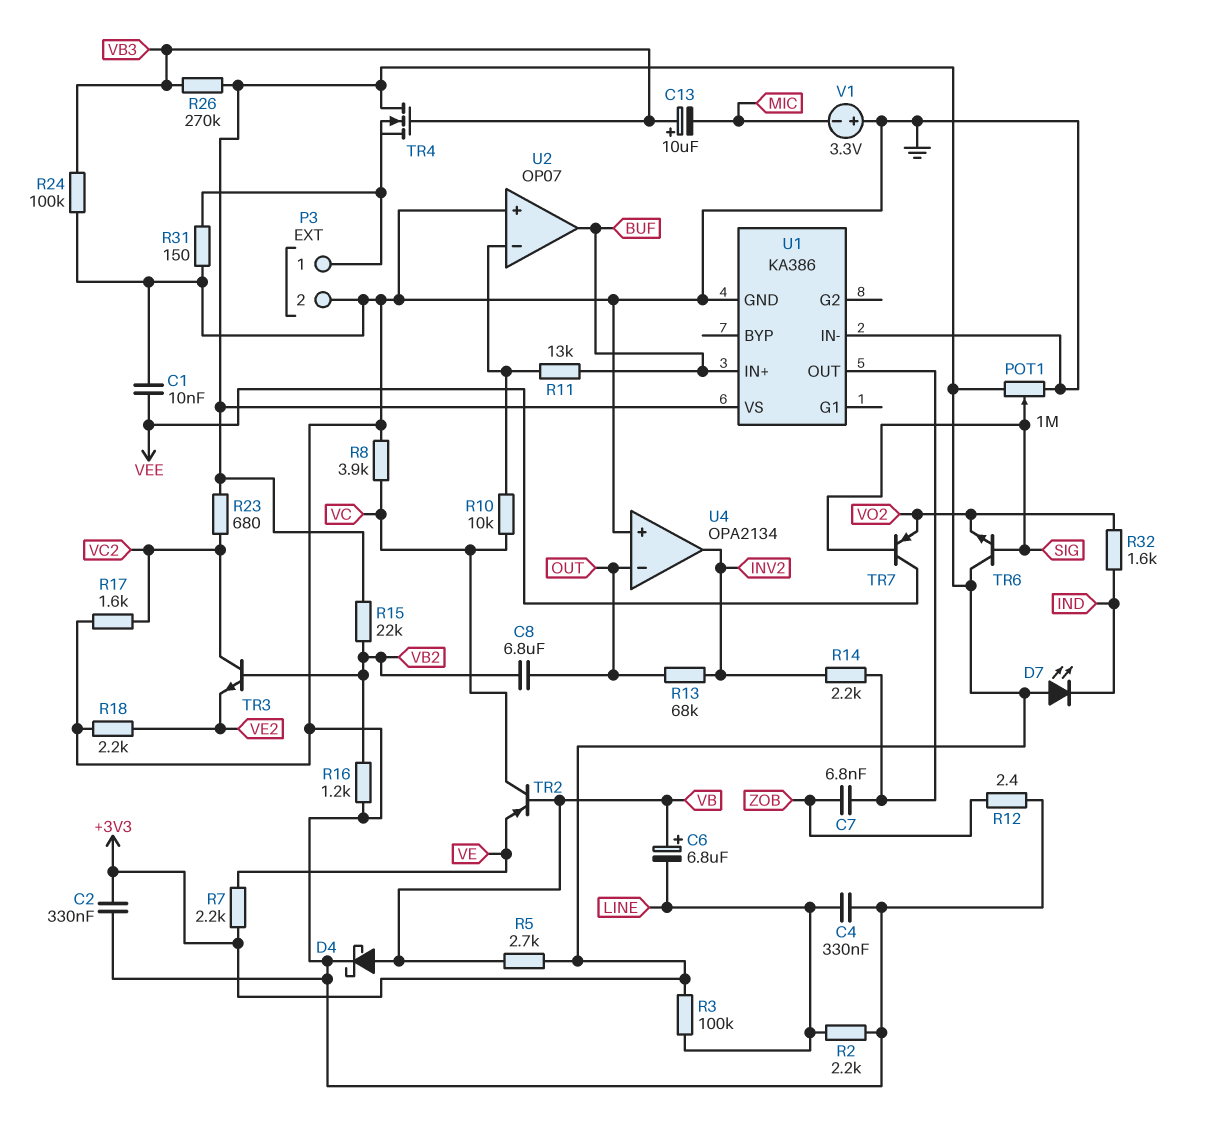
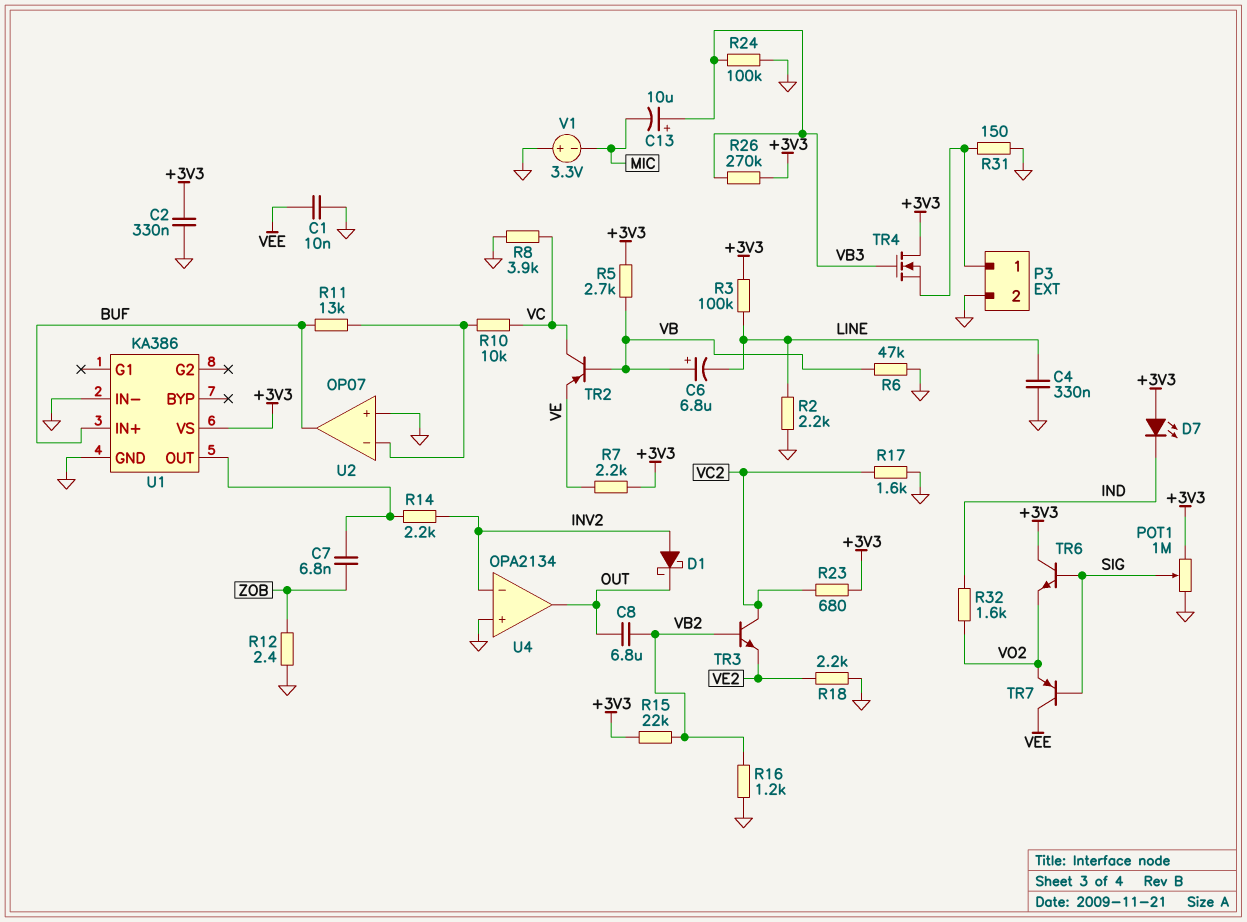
D1: none -> schottky (A INV2, K OUT)
D4: schottky (A VB, K GND) -> none
R6: none -> 47k (GND, VB)
R13: 68k (INV2, OUT) -> none
U4 pin in-: OUT -> INV2
U4 pin out: INV2 -> OUT

